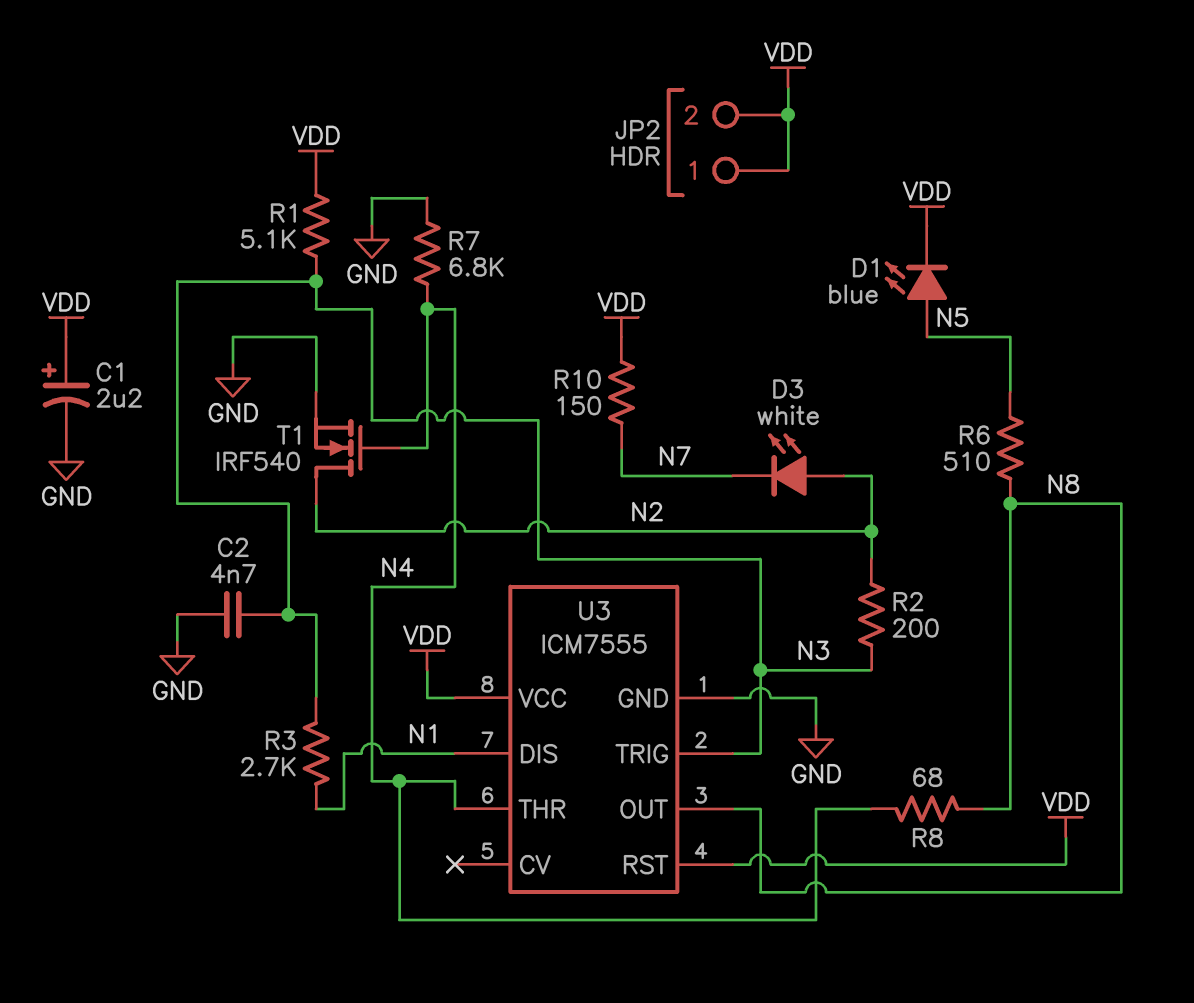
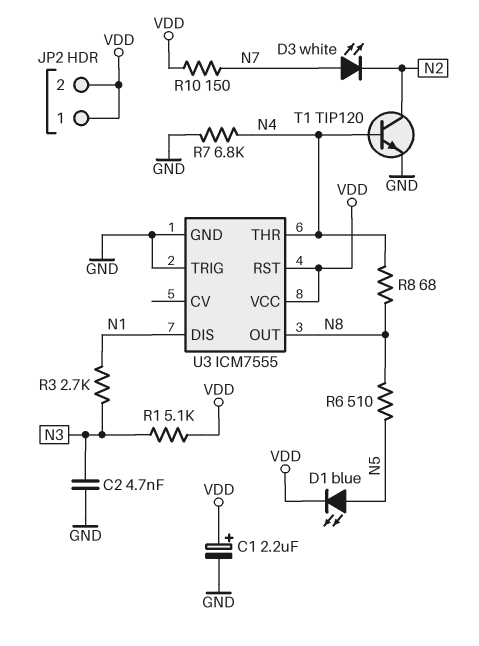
D3: LED white (A N2, K N7) -> LED white (A N7, K N2)
R2: 200 (N2, N3) -> none
T1: NMOS IRF540 (G N4, D N2, S GND) -> NPN TIP120 (B N4, C N2, E GND)
U3 pin TRIG: N3 -> GND

